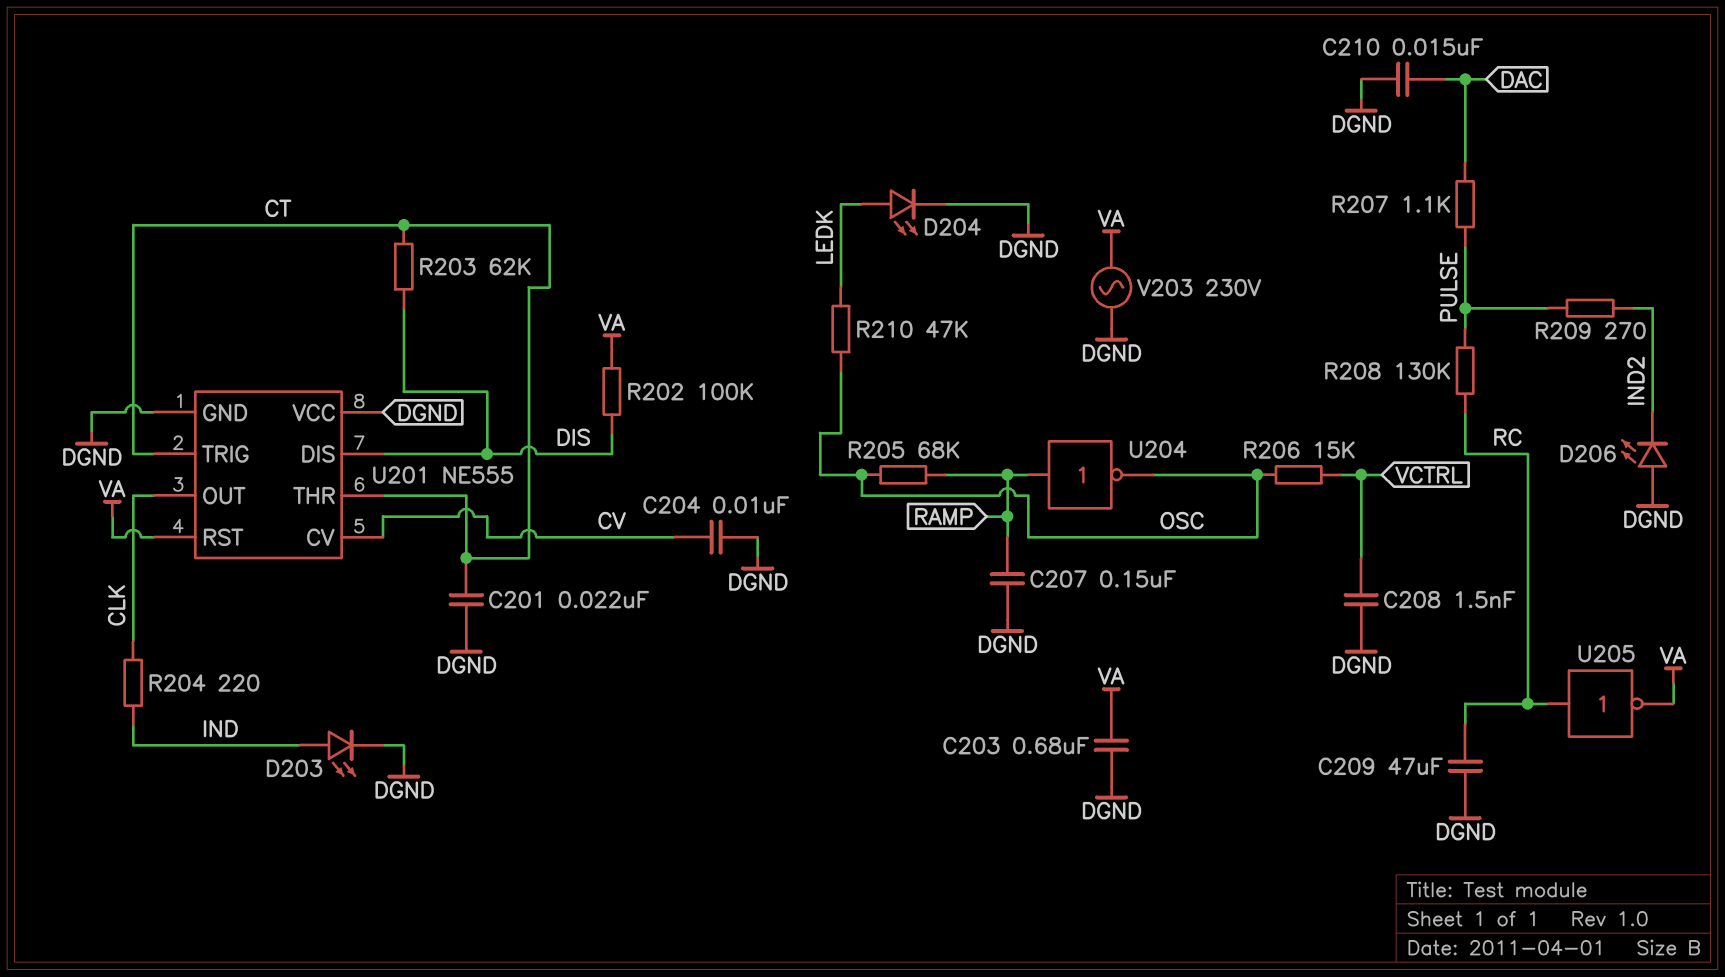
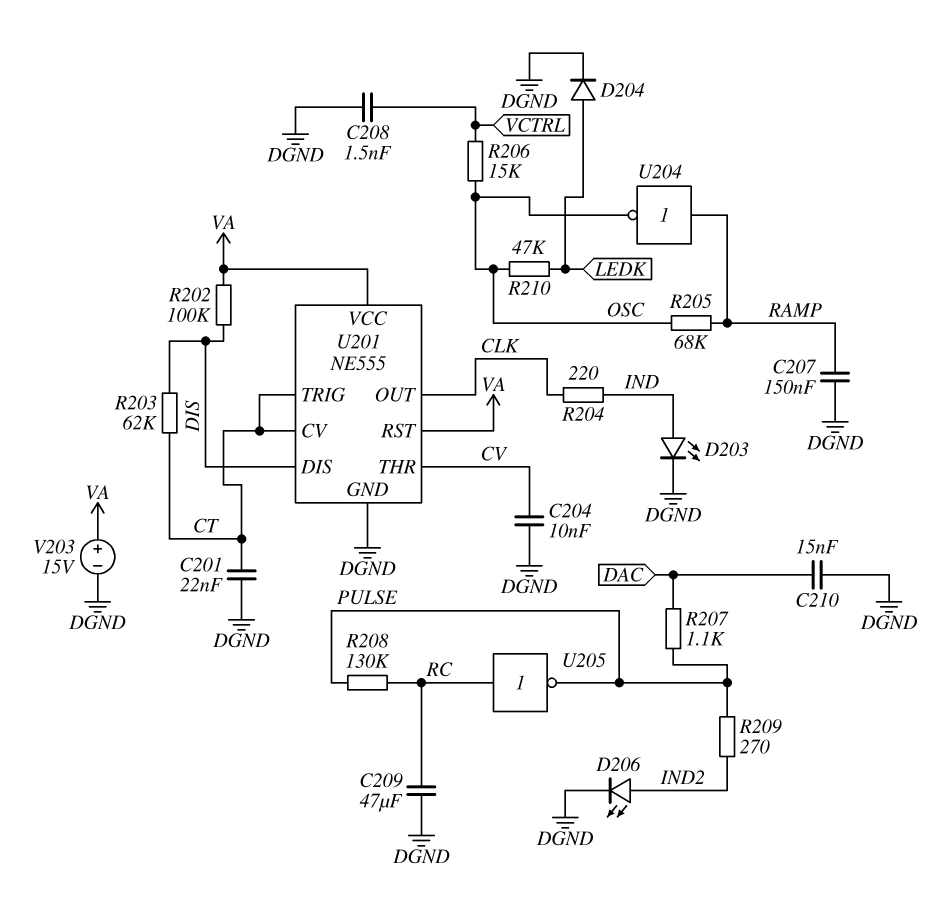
C203: 680nF (DGND, VA) -> none
D204: LED (A LEDK, K DGND) -> diode (A LEDK, K DGND)
D206: LED (A DGND, K IND2) -> LED (A IND2, K DGND)
U201 pin CV: CV -> CT
U201 pin THR: CT -> CV
U201 pin VCC: DGND -> VA
U205: NOT (in RC, out VA) -> NOT (in RC, out PULSE)
V203: AC 230V (DGND, VA) -> 15V (plus VA, minus DGND)

